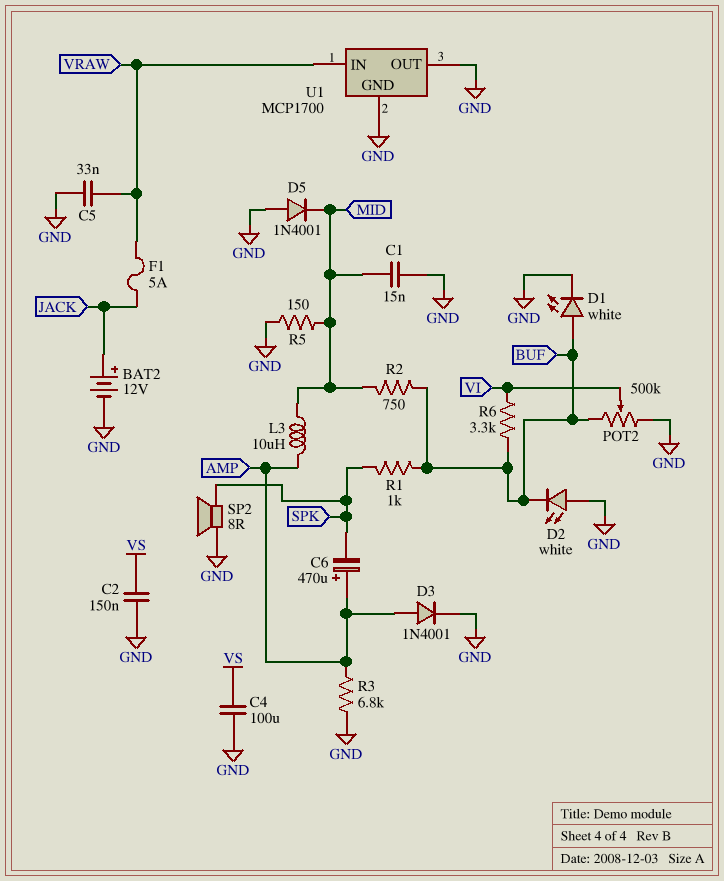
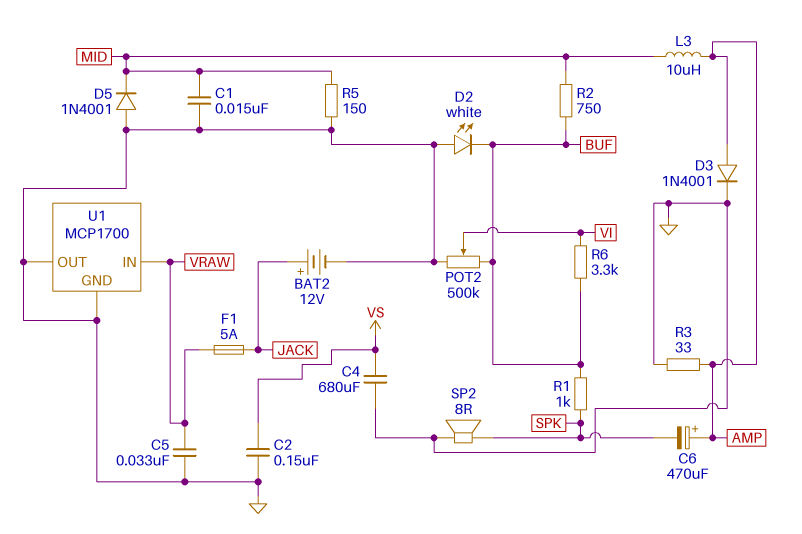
C4: 100uF (GND, VS) -> 680uF (GND, VS)
D1: LED white (A BUF, K GND) -> none
R3: 6.8k (AMP, GND) -> 33 (AMP, GND)

